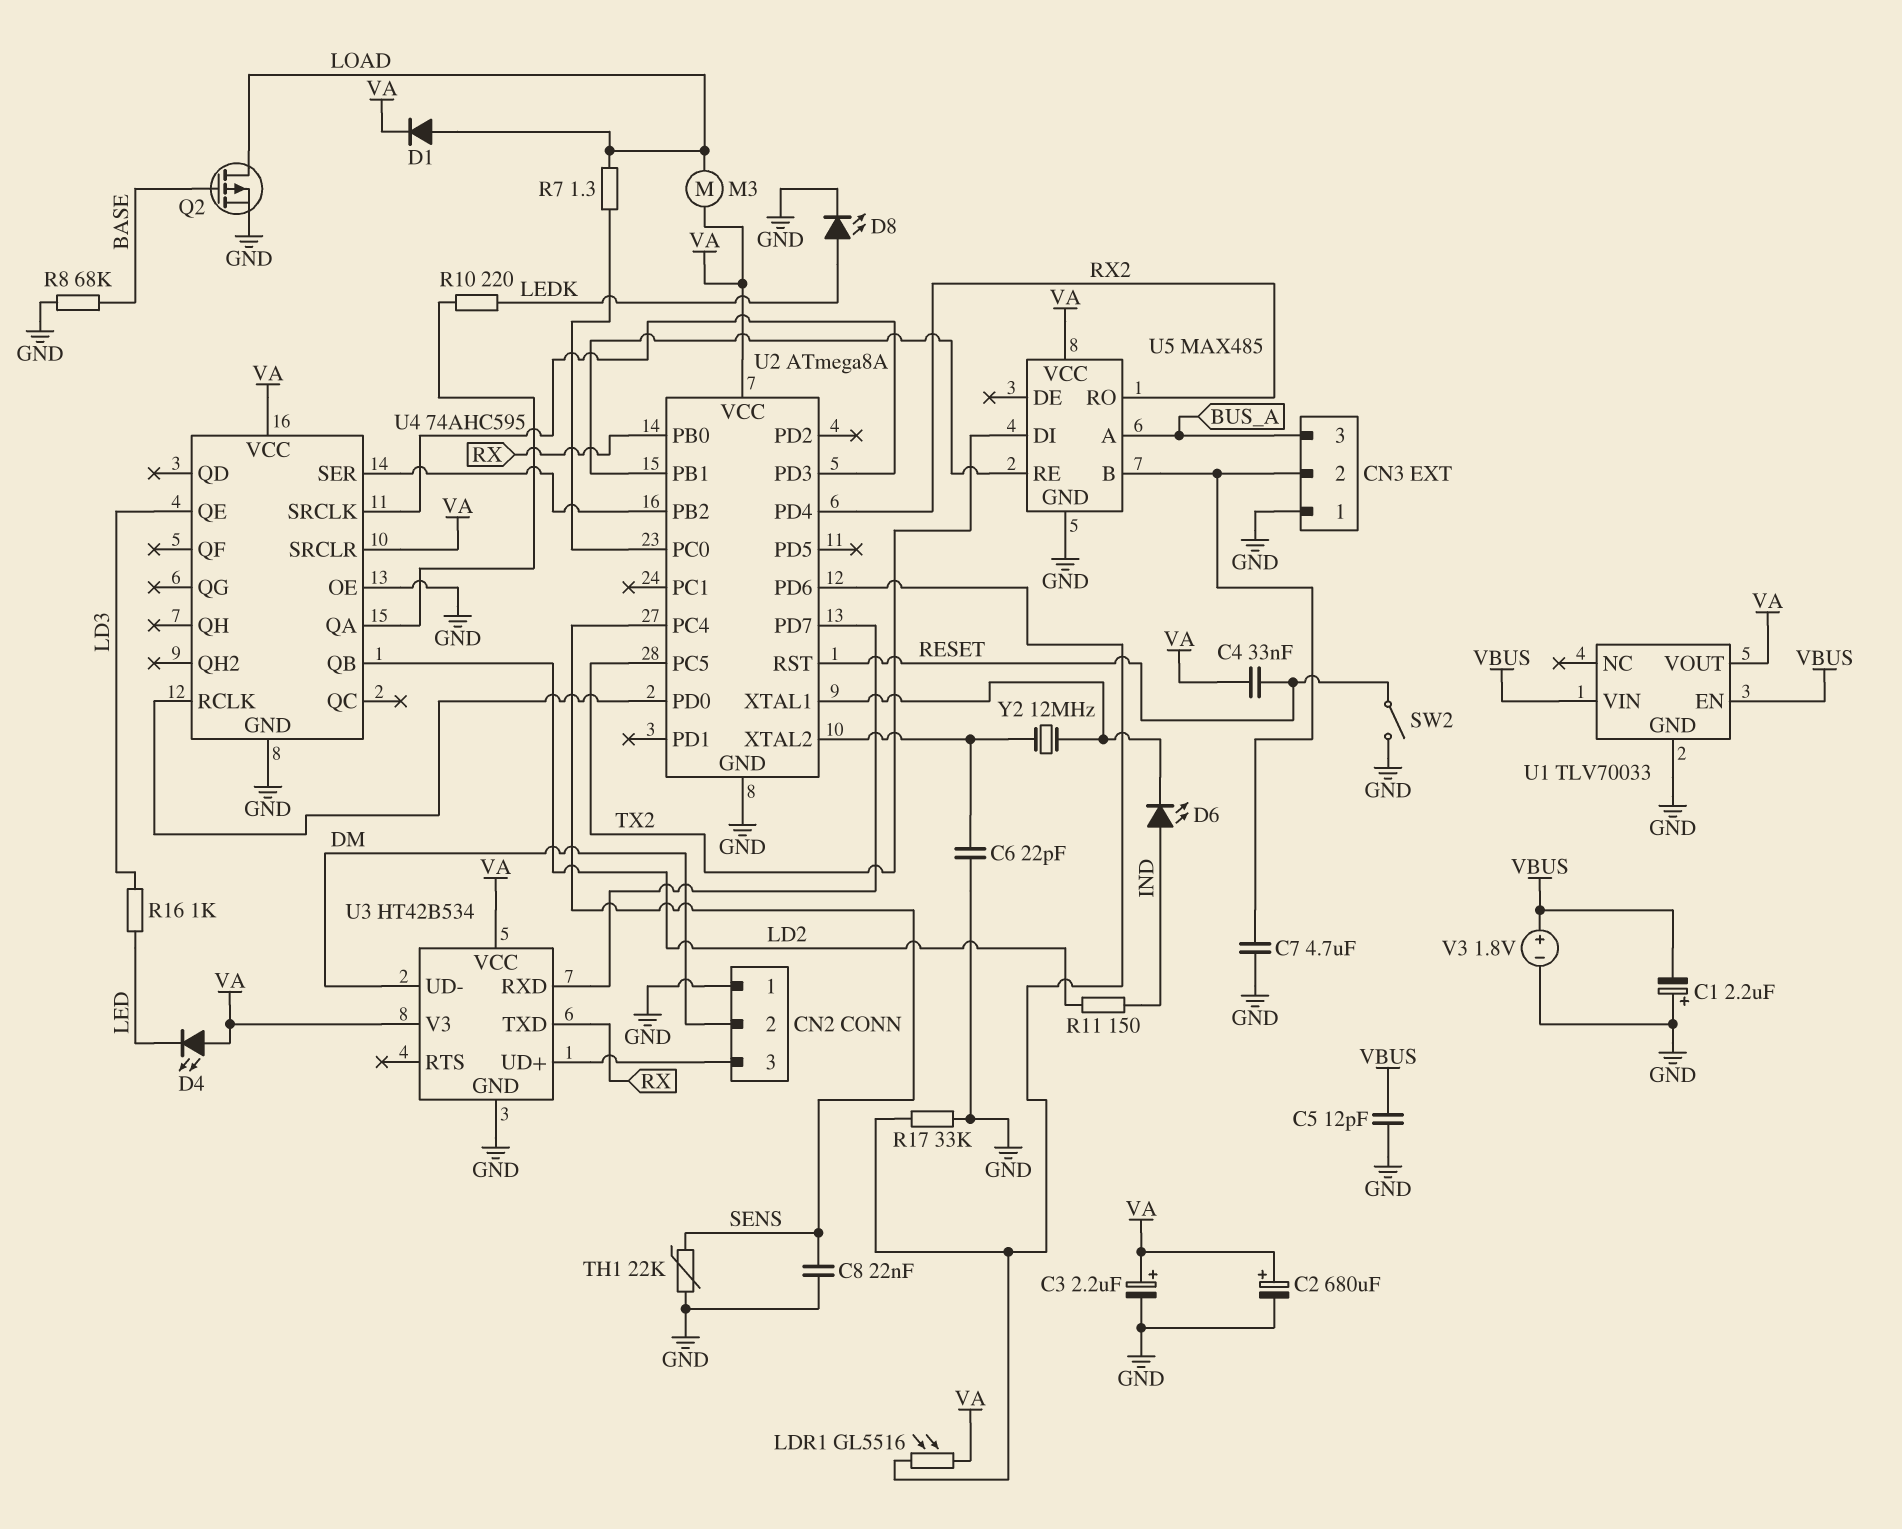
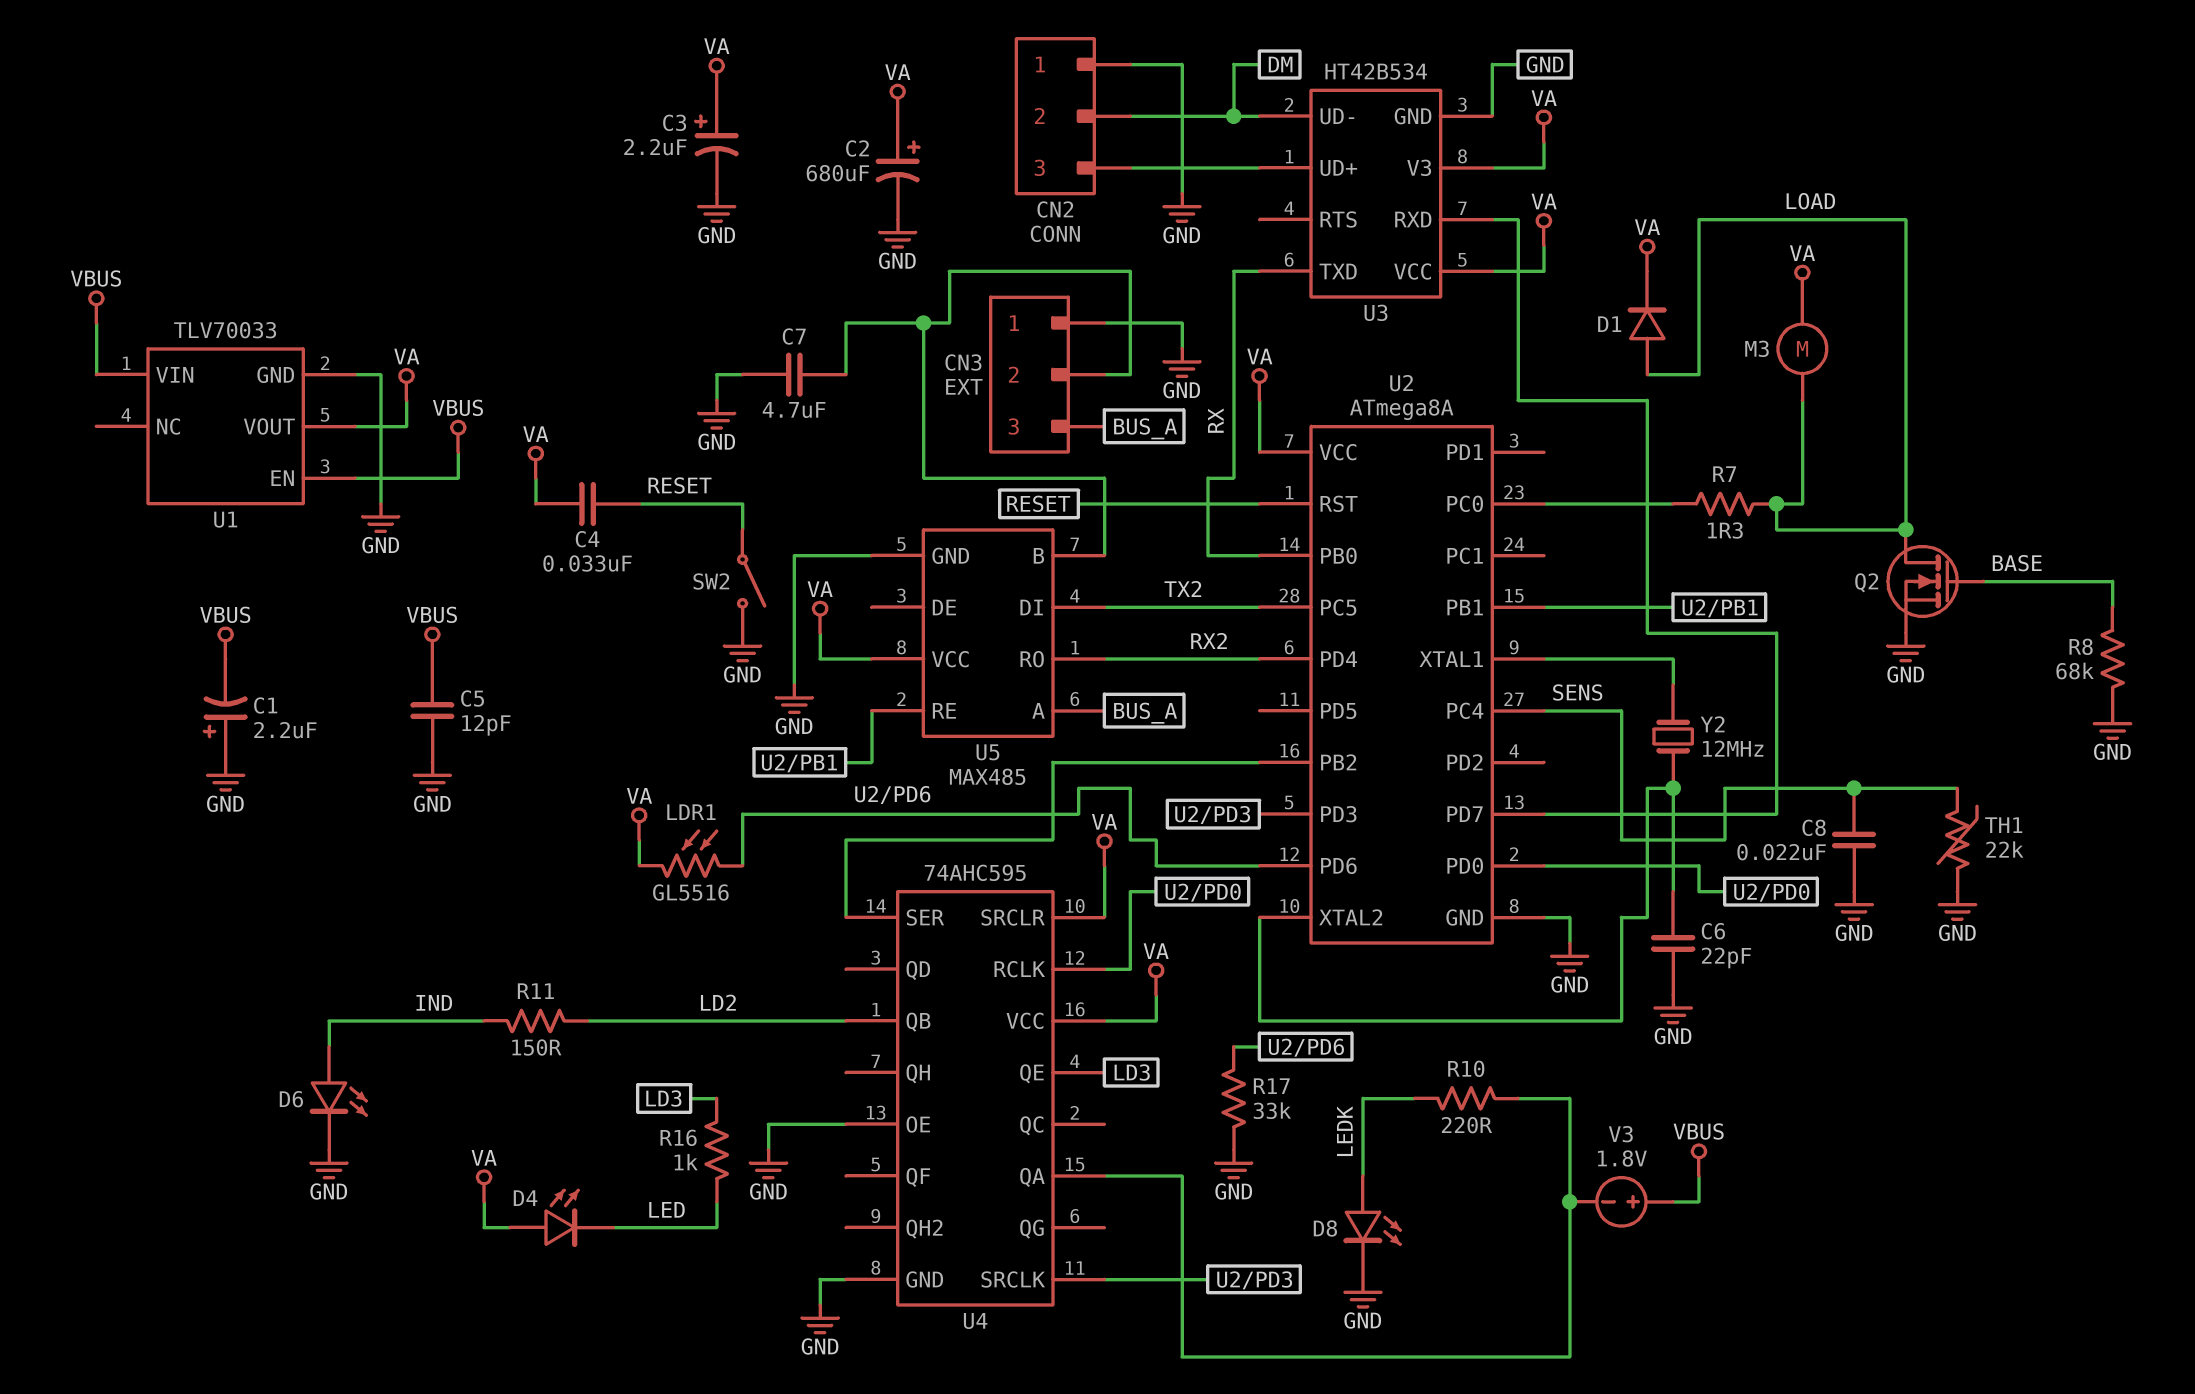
D6: LED (A IND, K U2/XTAL1) -> LED (A IND, K GND)
Q2: PMOS (G BASE, D LOAD, S GND) -> NMOS (G BASE, D LOAD, S GND)
V3: 1.8V (plus VBUS, minus GND) -> 1.8V (plus VBUS, minus U4/QA)

